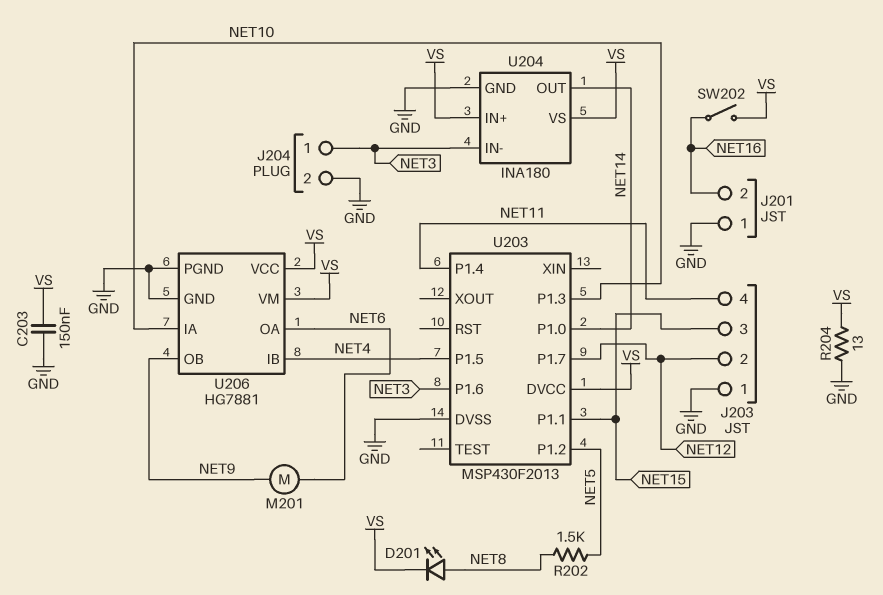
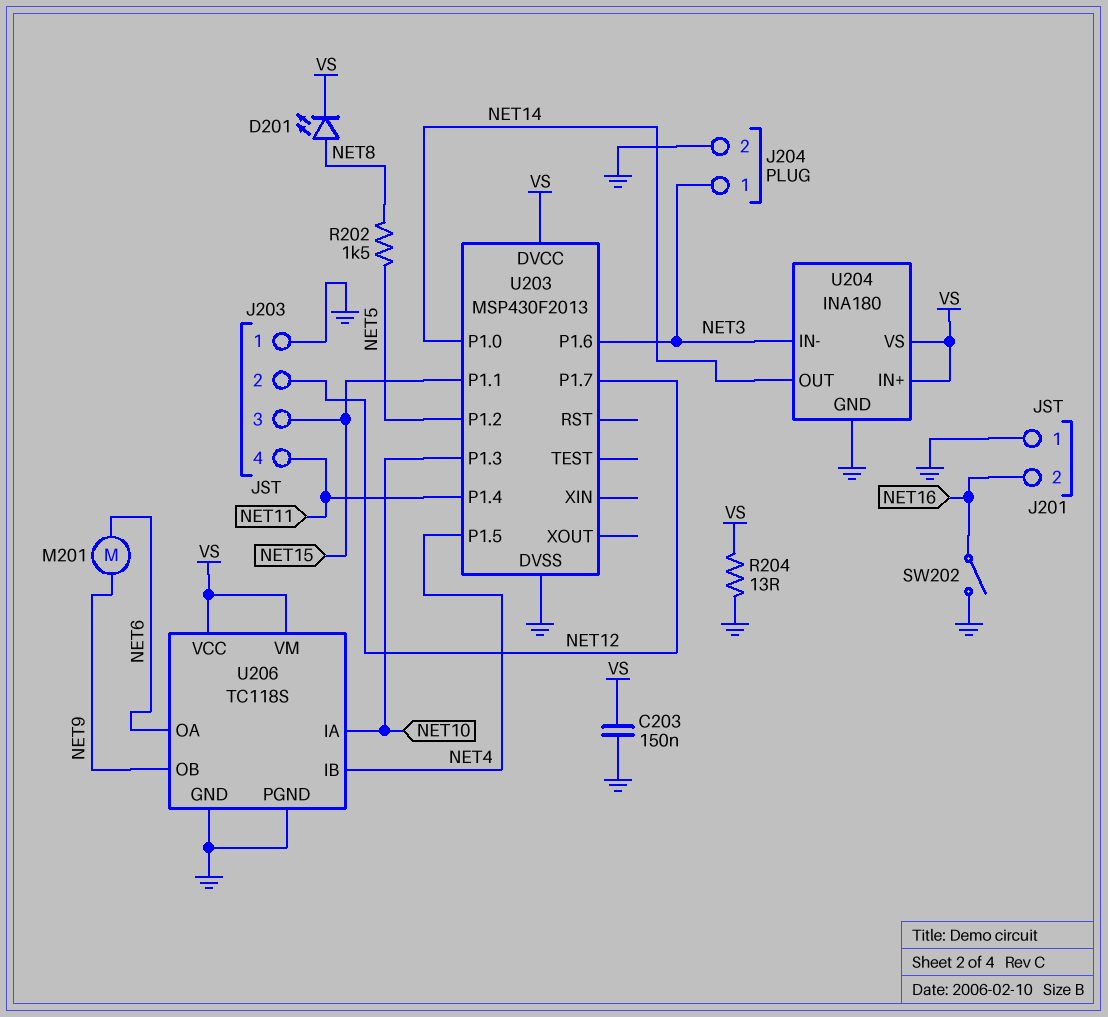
SW202: switch (NET16, VS) -> switch (GND, NET16)
U206: HG7881 -> TC118S

